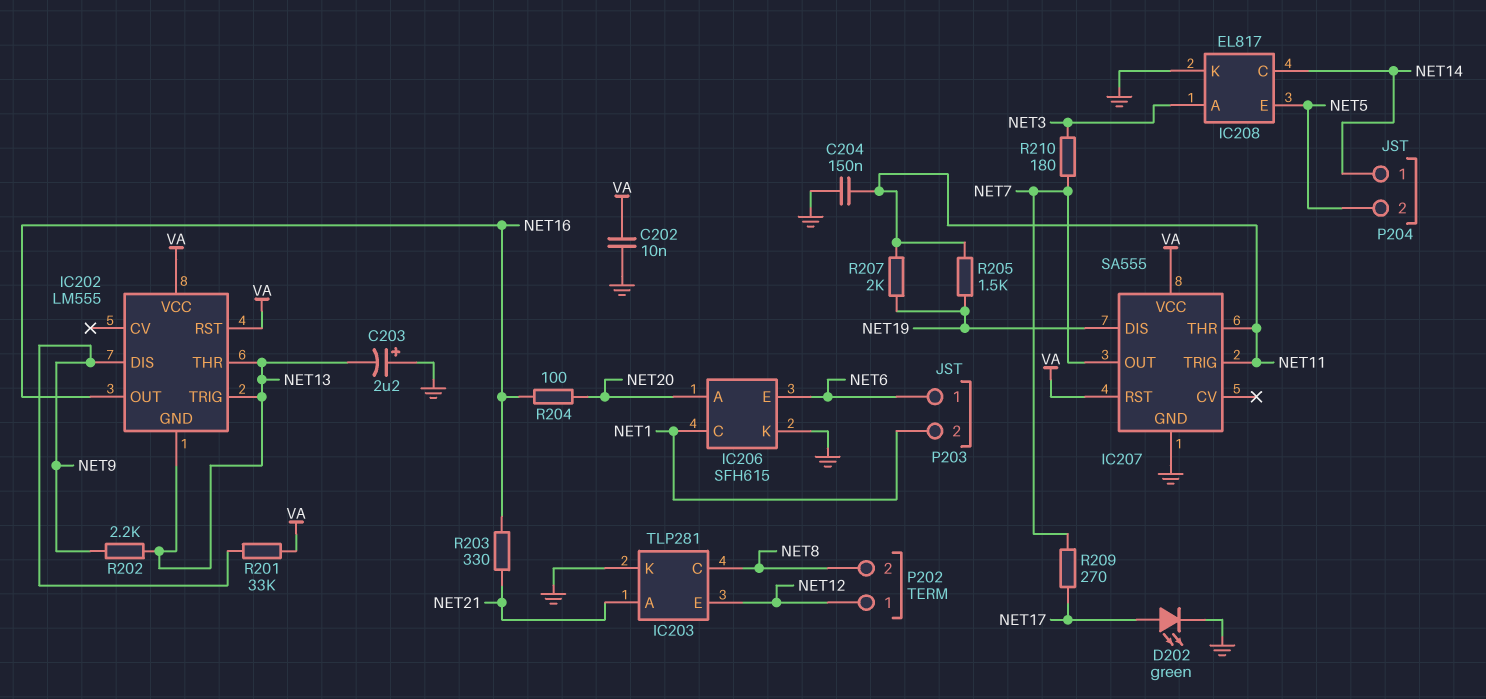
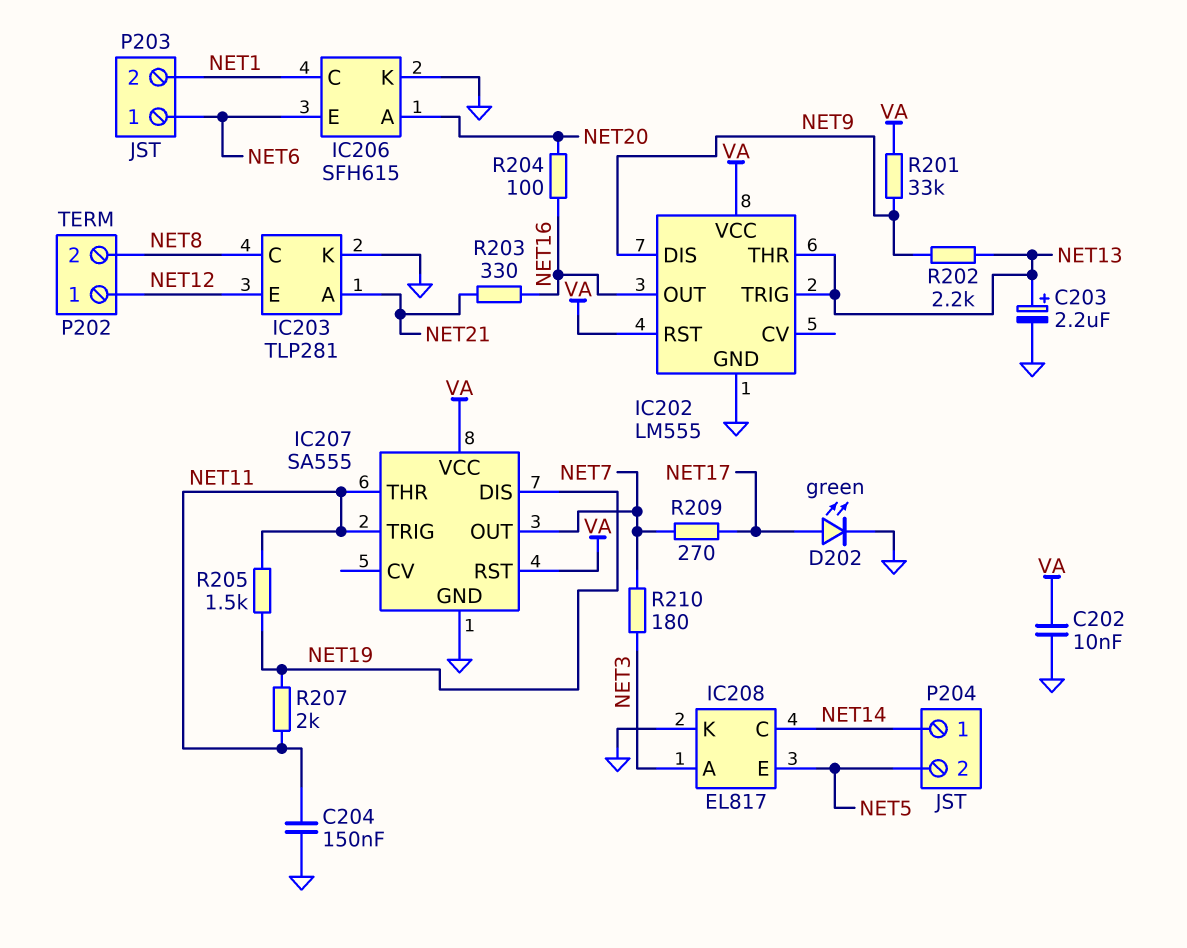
C203: 2.2uF (plus GND, minus NET13) -> 2.2uF (plus NET13, minus GND)
IC202 pin GND: NET13 -> GND

